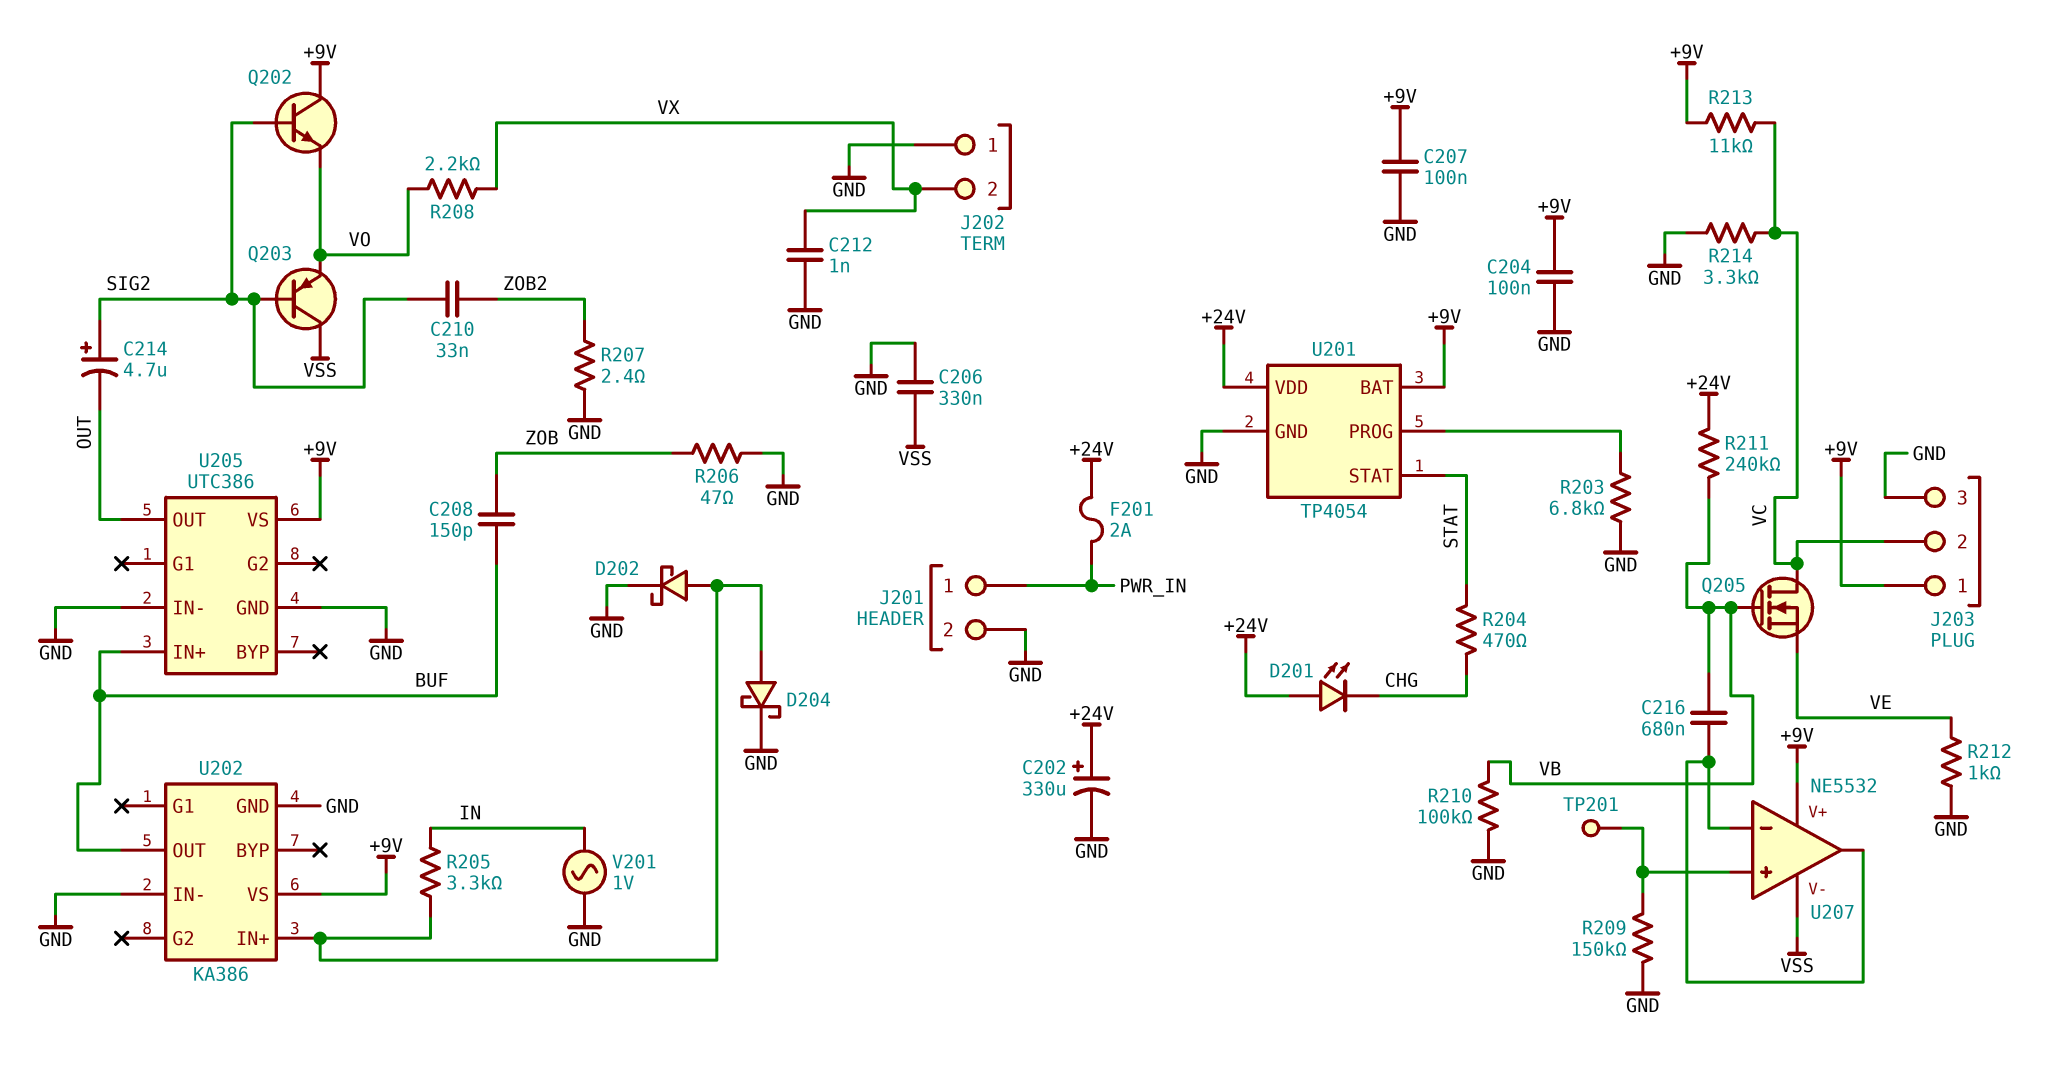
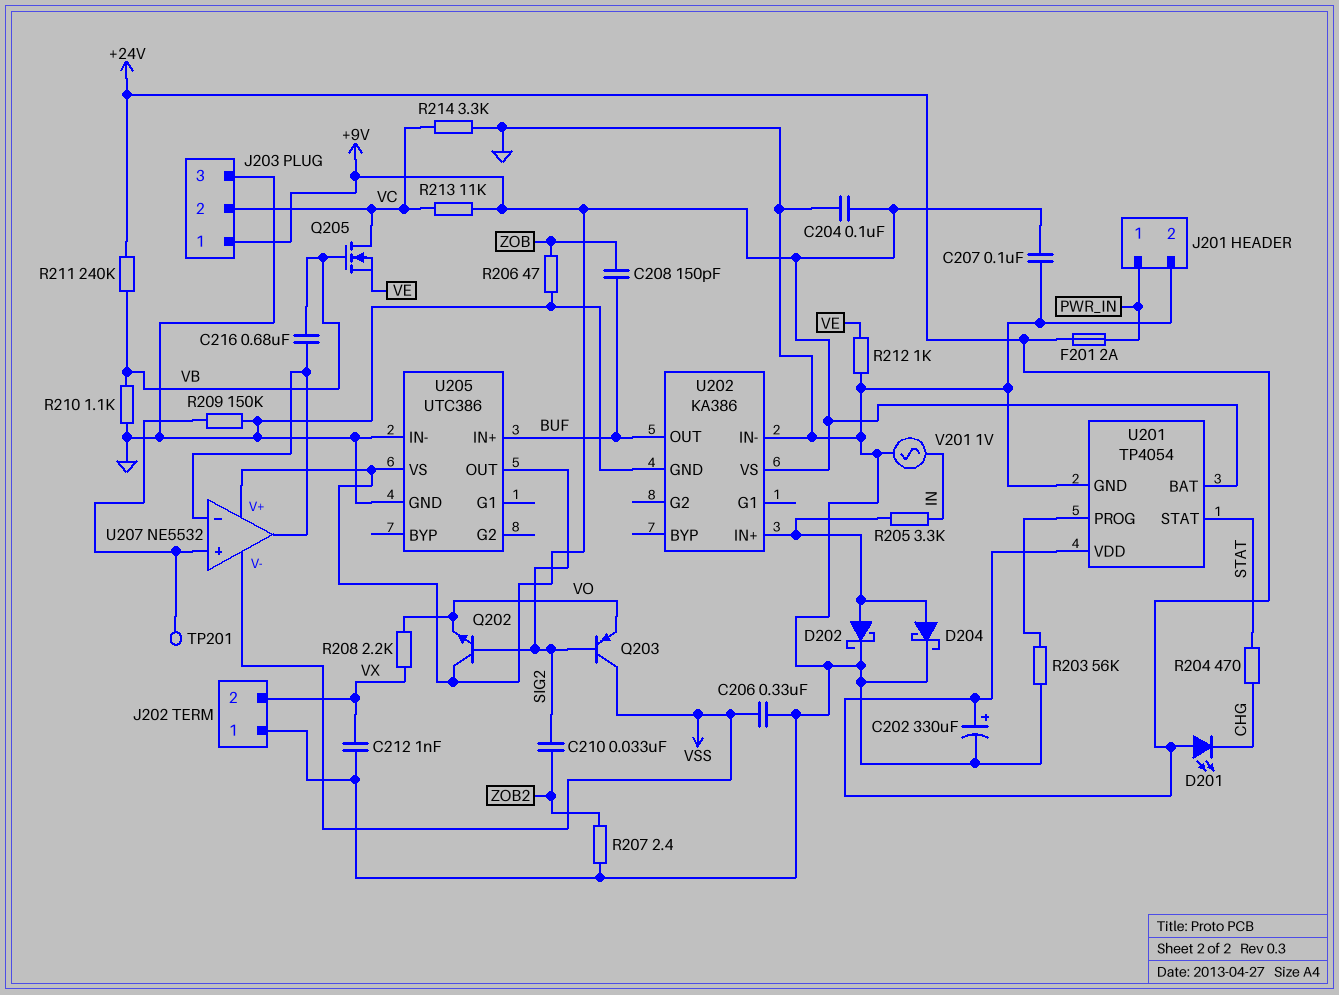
C214: 4.7uF (plus SIG2, minus OUT) -> none
R203: 6.8k (GND, U201/PROG) -> 56k (GND, U201/PROG)
R210: 100k (GND, VB) -> 1.1k (GND, VB)
U205 pin OUT: OUT -> SIG2

